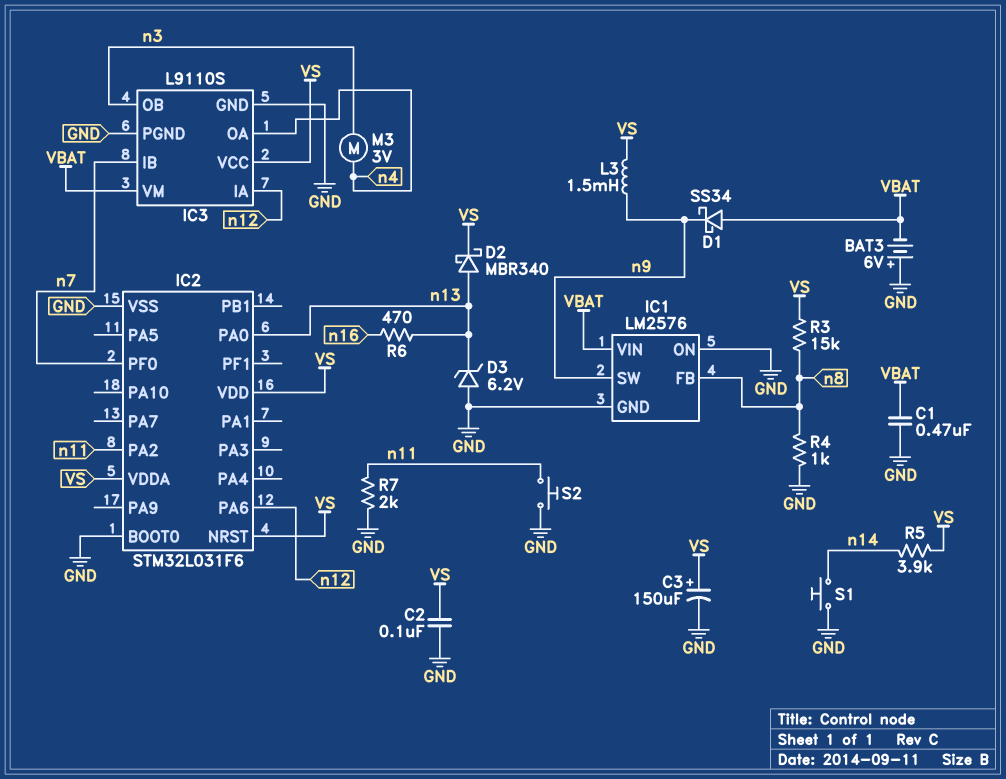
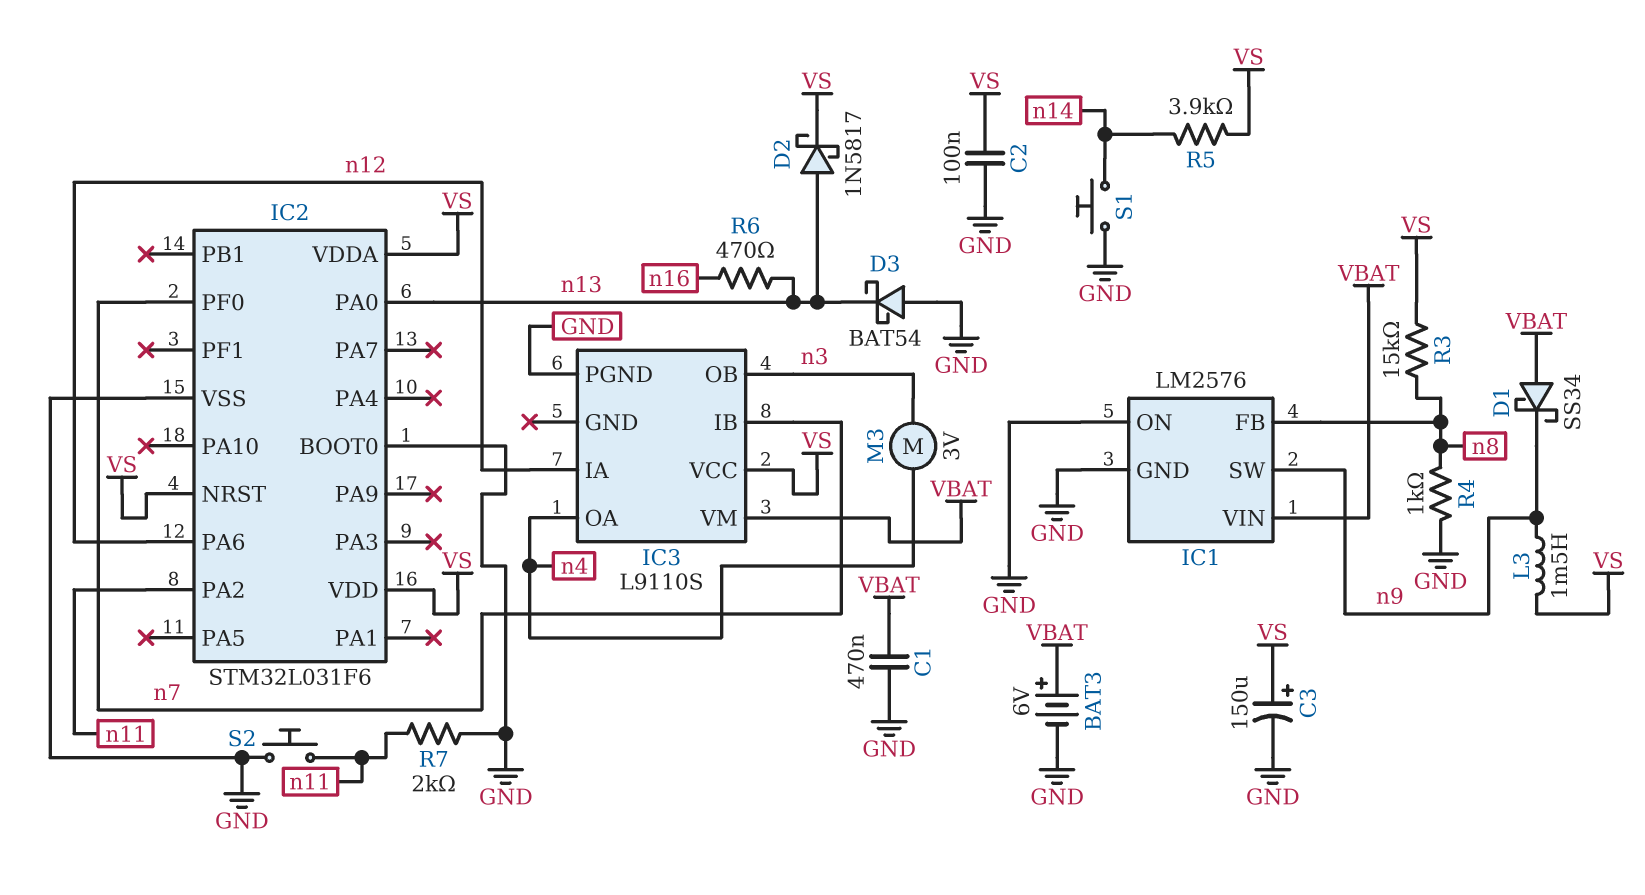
BAT3: 6V (plus GND, minus VBAT) -> 6V (plus VBAT, minus GND)
D2: schottky MBR340 (A n13, K VS) -> schottky 1N5817 (A n13, K VS)
D3: zener 6.2V (A GND, K n13) -> schottky BAT54 (A GND, K n13)
IC3 pin GND: GND -> none

